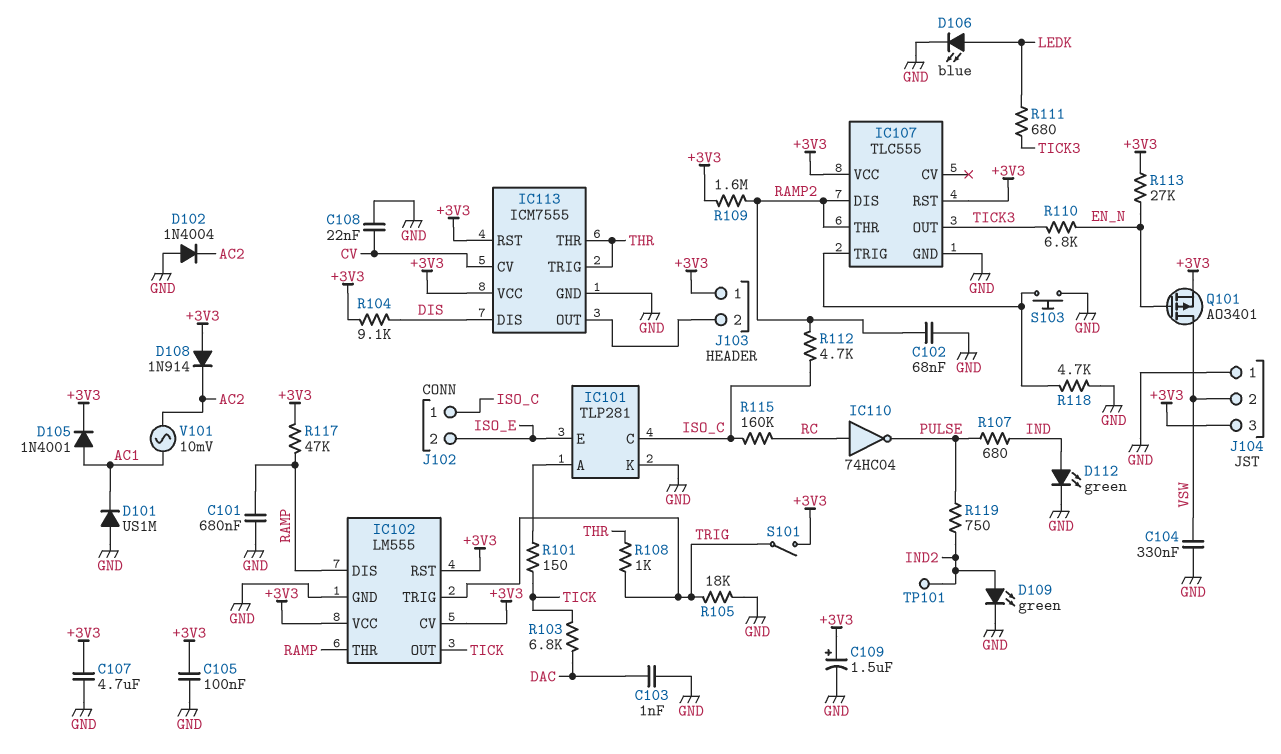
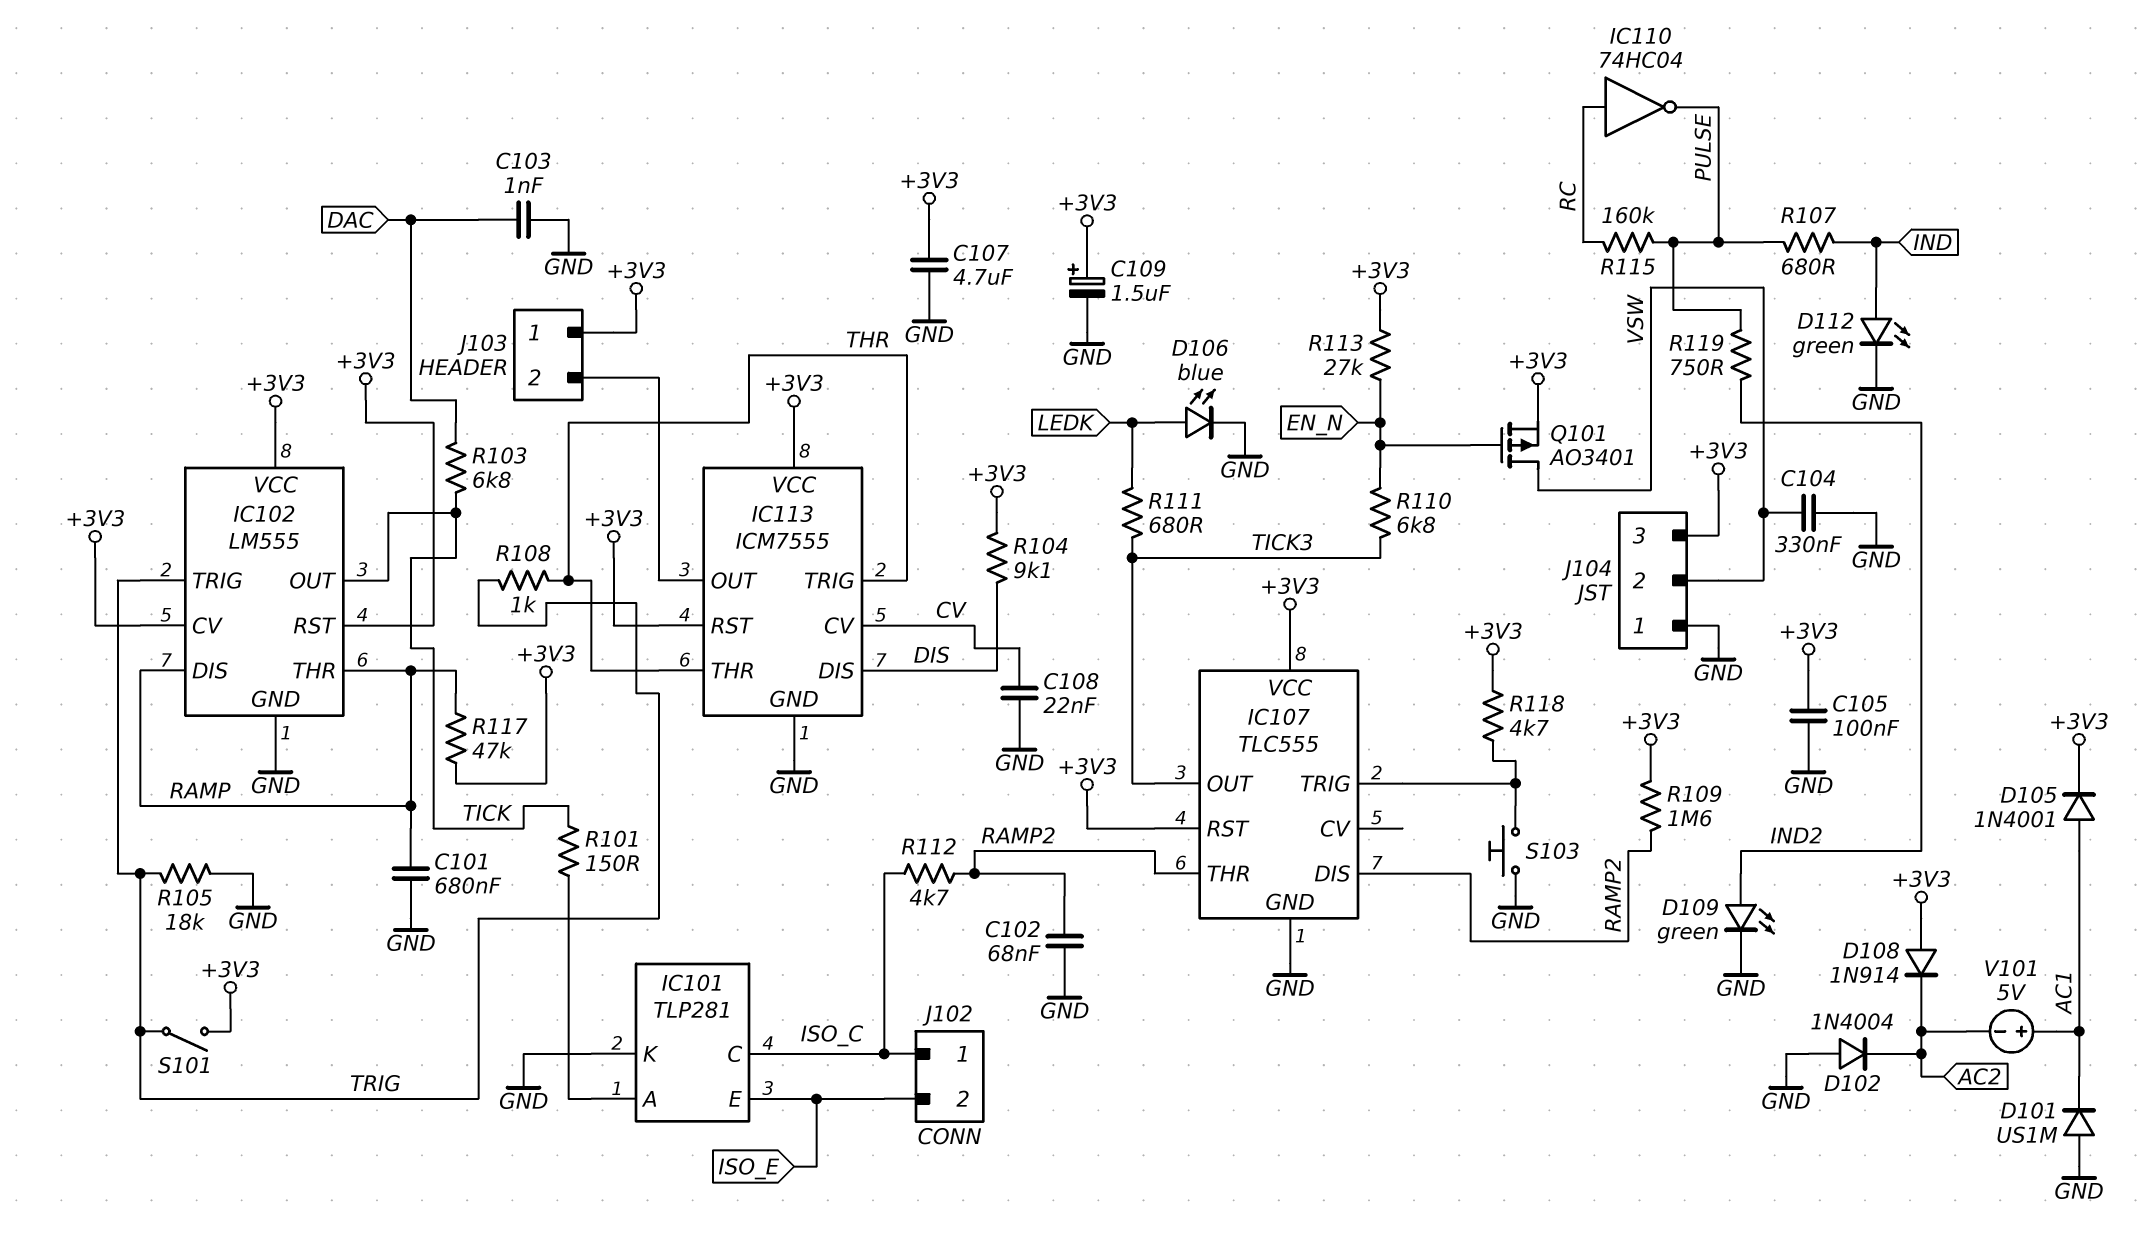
R115: 160k (ISO_C, RC) -> 160k (PULSE, RC)
R118: 4.7k (GND, IC107/TRIG) -> 4.7k (+3V3, IC107/TRIG)
TP101: test point (IND2) -> none
V101: AC 10mV (AC1, AC2) -> 5V (plus AC1, minus AC2)

